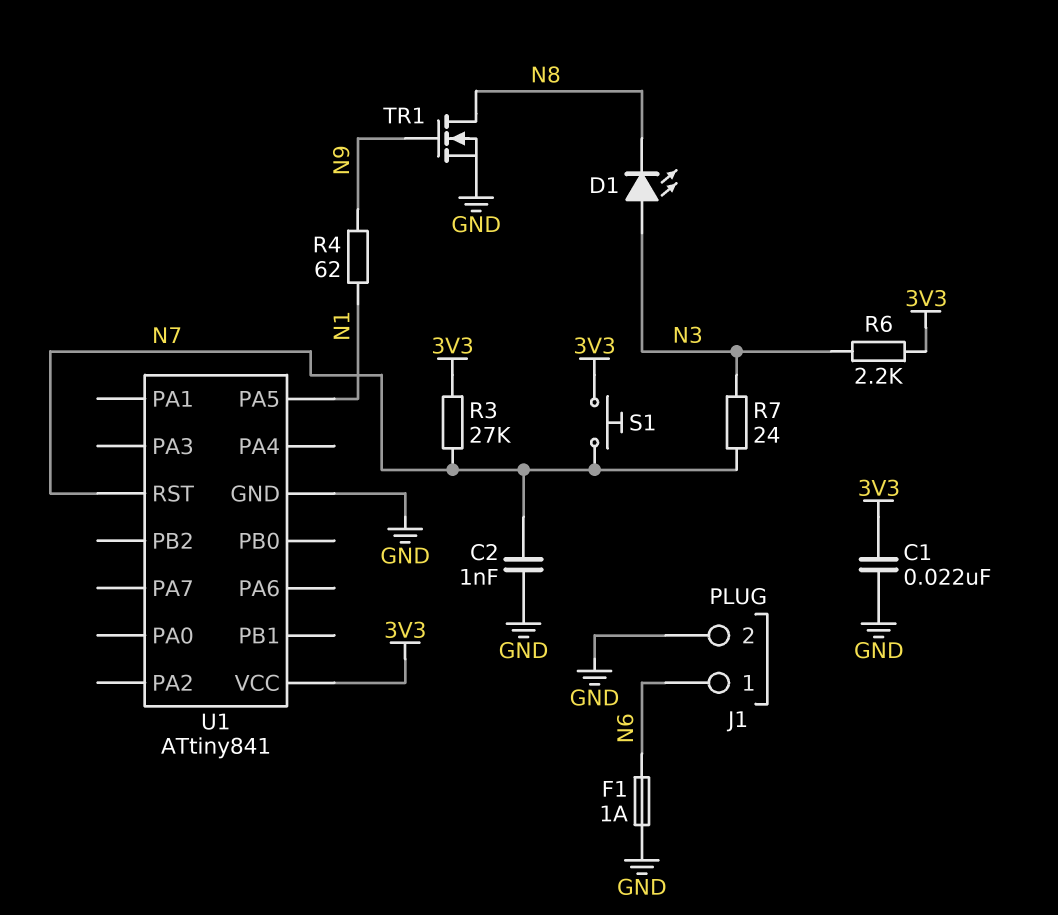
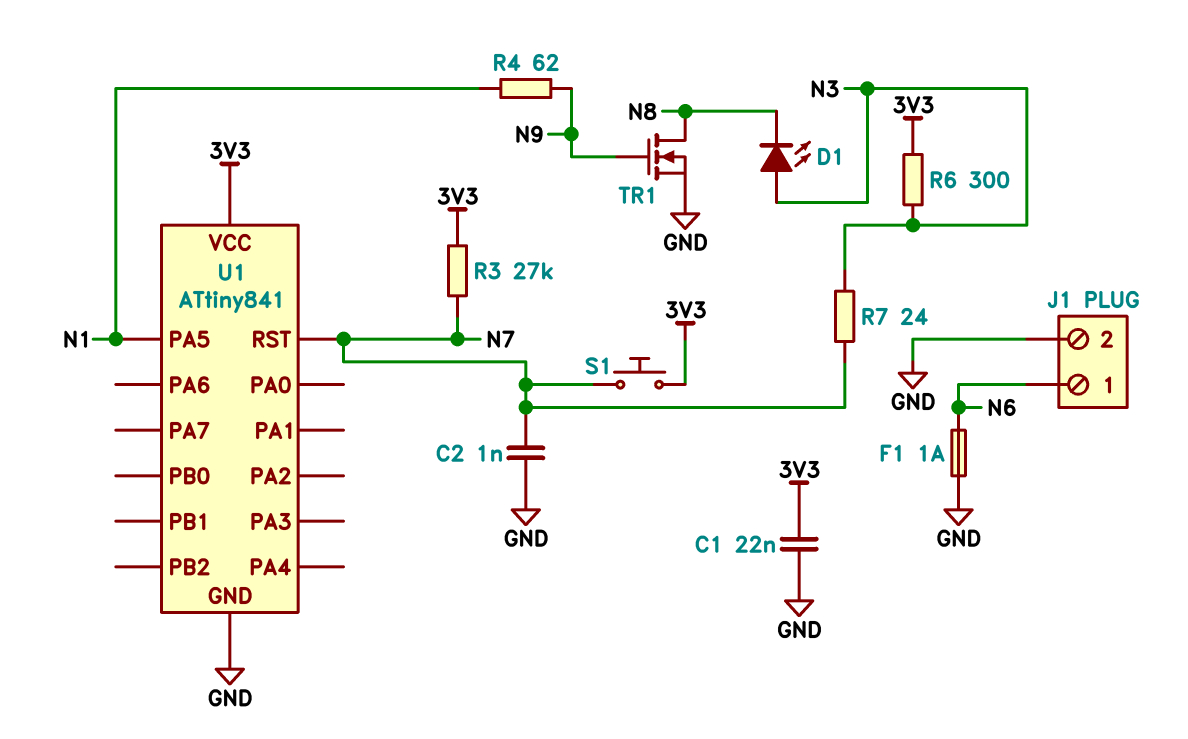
R6: 2.2k (3V3, N3) -> 300 (3V3, N3)

